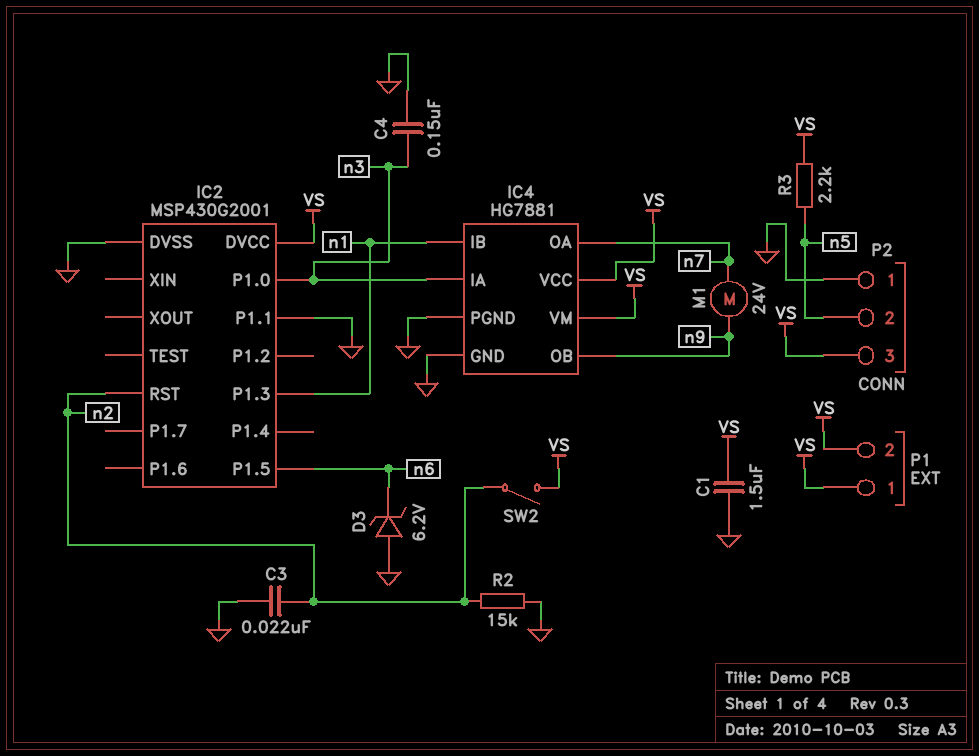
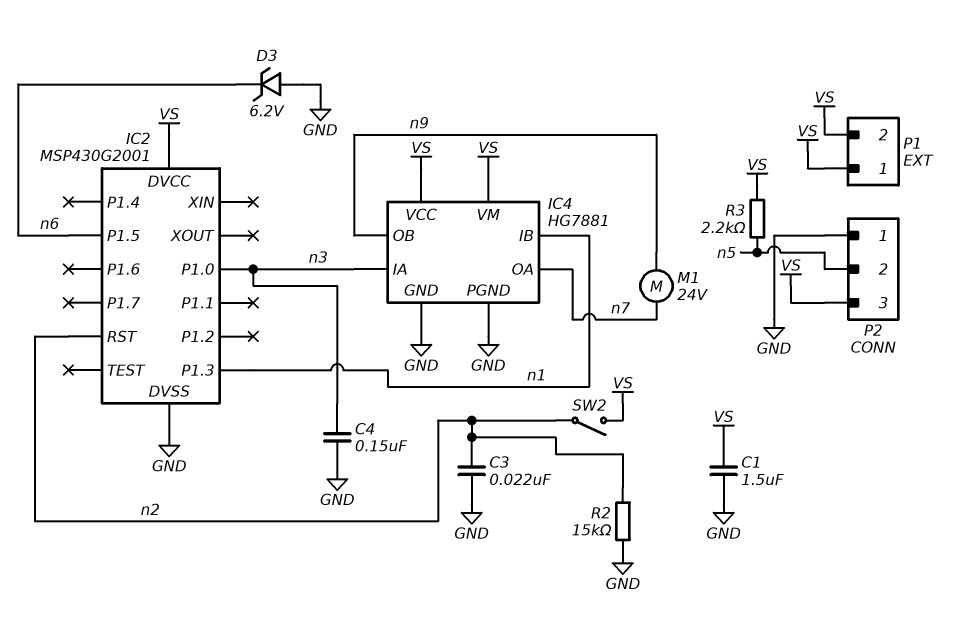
IC2 pin P1.1: GND -> none

